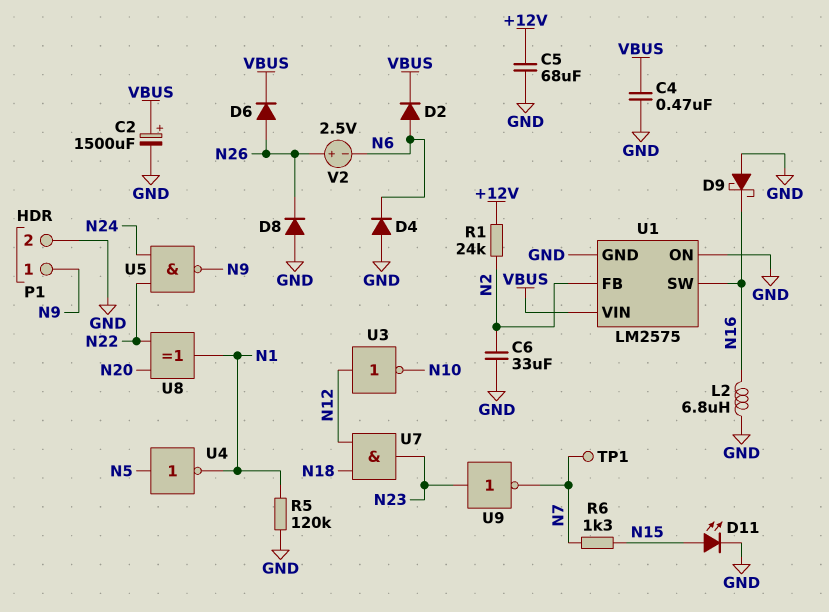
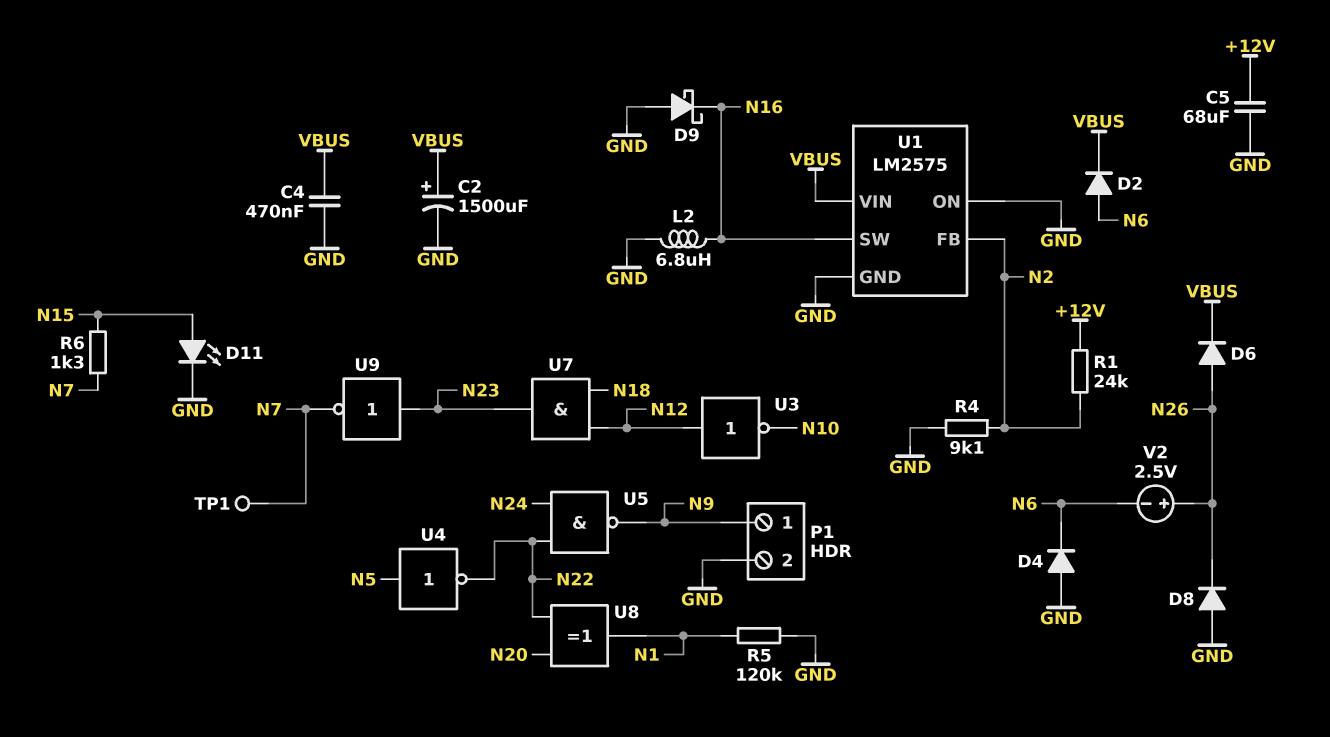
C6: 33uF (GND, N2) -> none
R4: none -> 9.1k (GND, N2)
U4: NOT (in N5, out N1) -> NOT (in N5, out N22)

